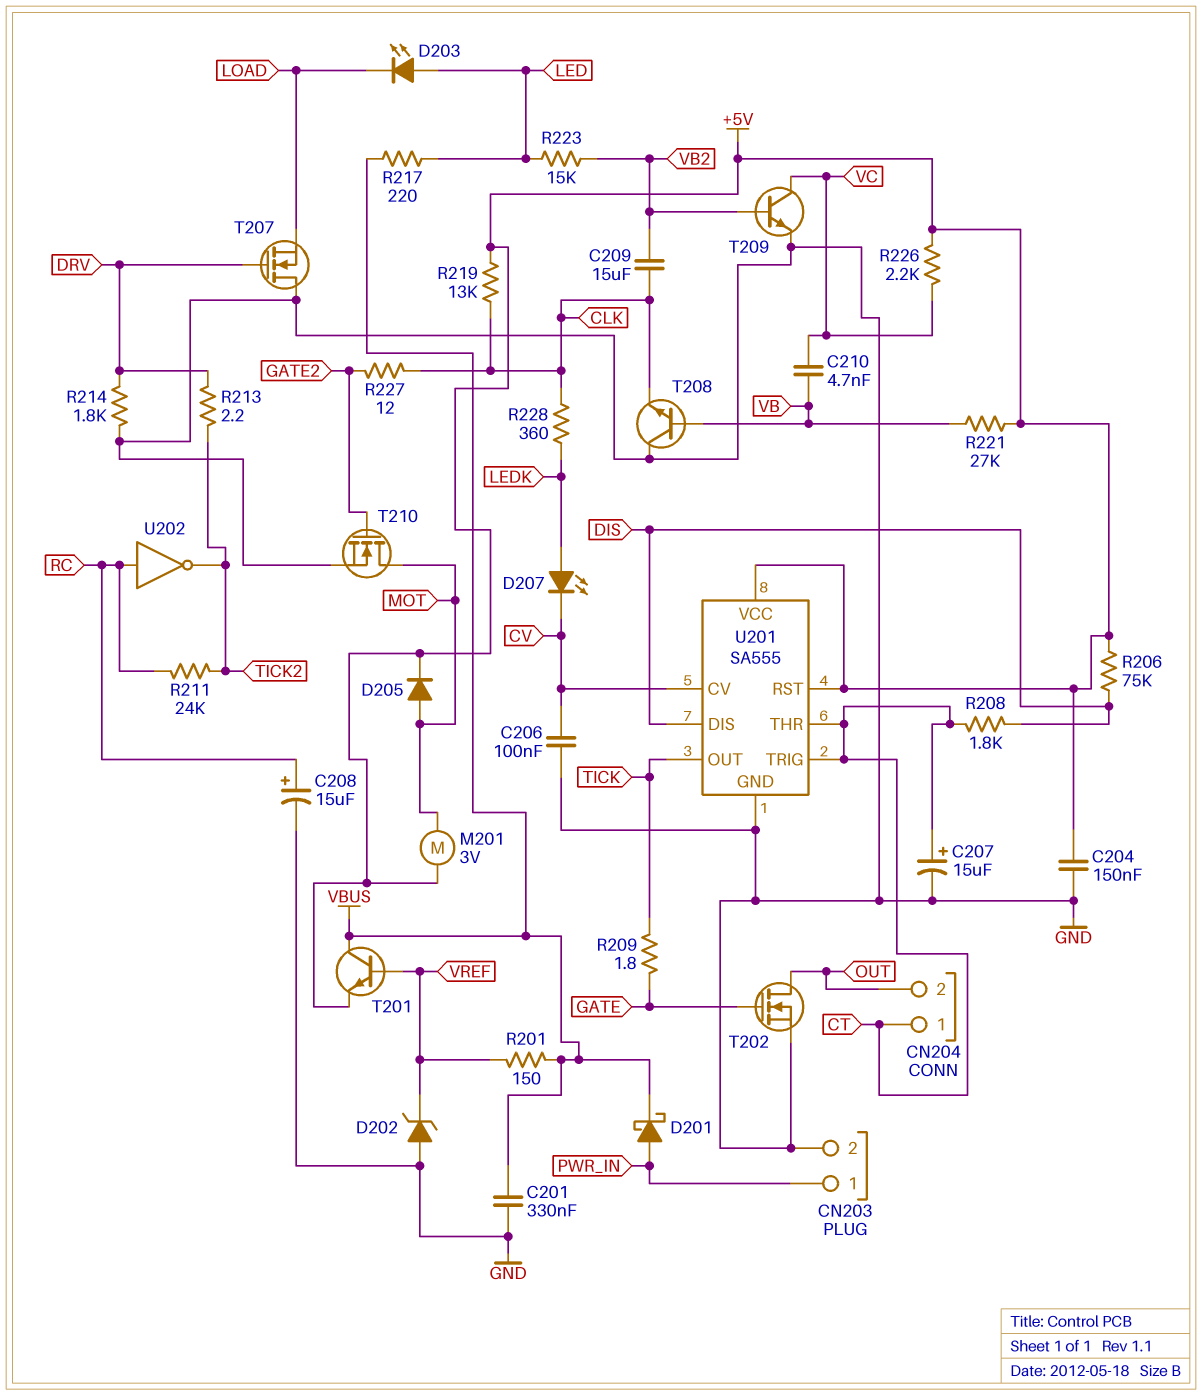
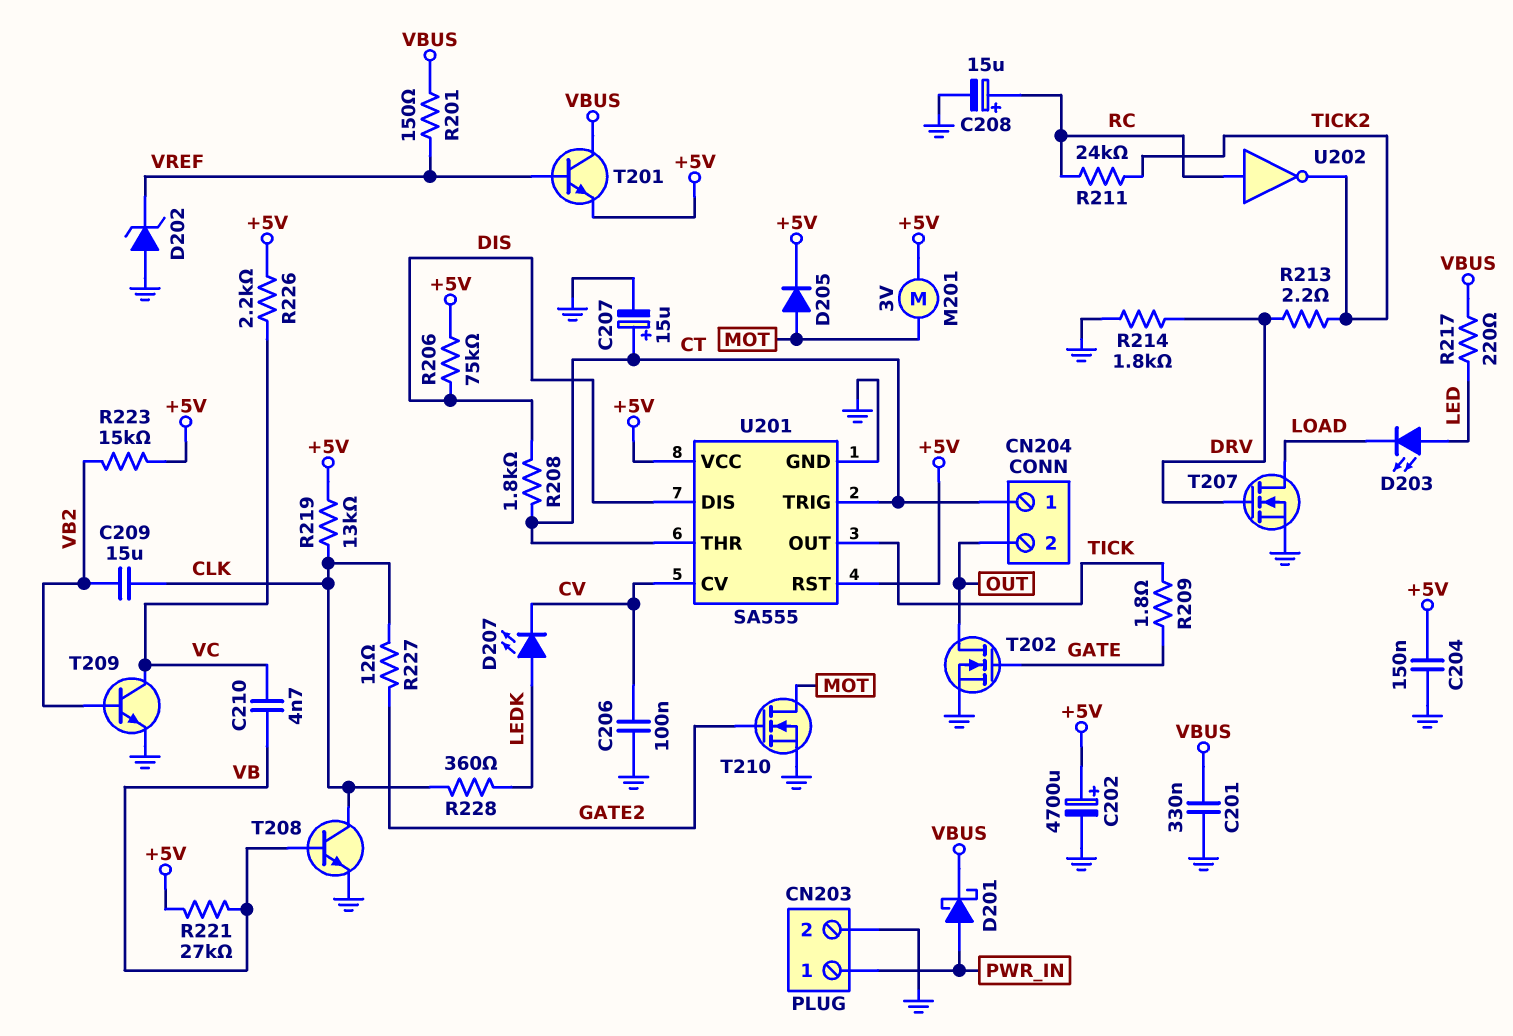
C202: none -> 4700uF (plus +5V, minus GND)
R223: 15k (LED, VB2) -> 15k (+5V, VB2)
T207: NMOS (G DRV, D GND, S LOAD) -> NMOS (G DRV, D LOAD, S GND)
T208: NPN (B VB, C GND, E CLK) -> NPN (B VB, C CLK, E GND)

